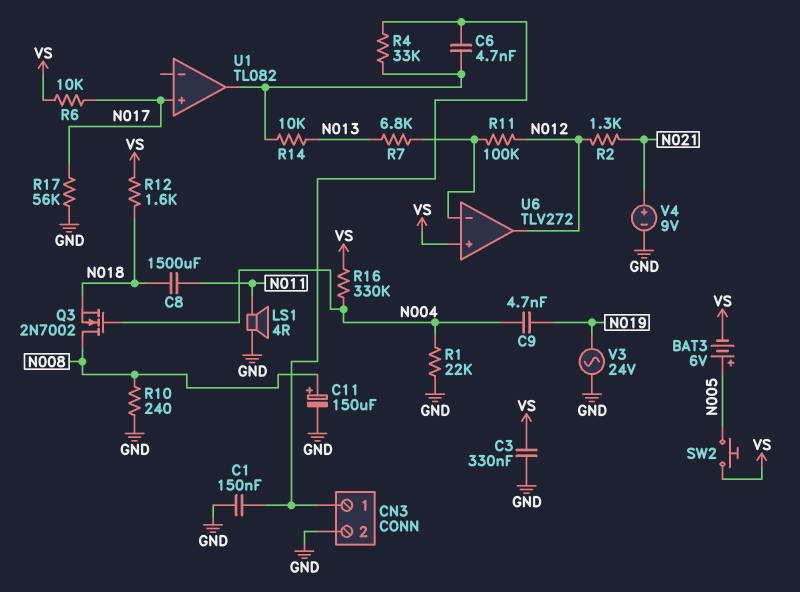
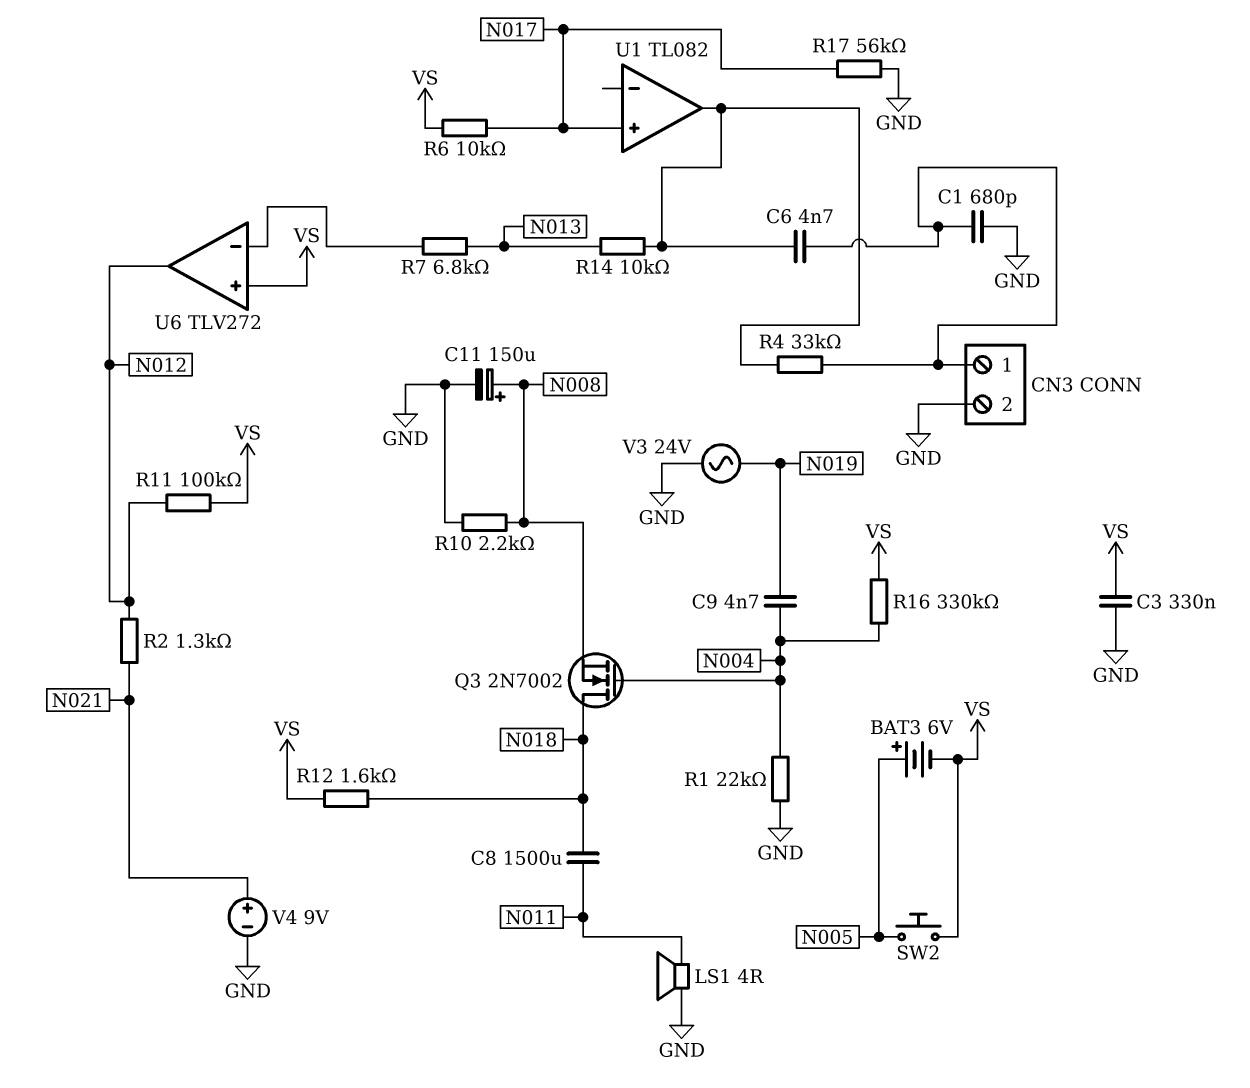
C1: 150nF (CN3/1, GND) -> 680pF (CN3/1, GND)
Q3: NMOS 2N7002 (G N004, D N008, S N018) -> NMOS 2N7002 (G N004, D N018, S N008)
R10: 240 (GND, N008) -> 2.2k (GND, N008)
R11: 100k (N012, U6/in-) -> 100k (N012, VS)

